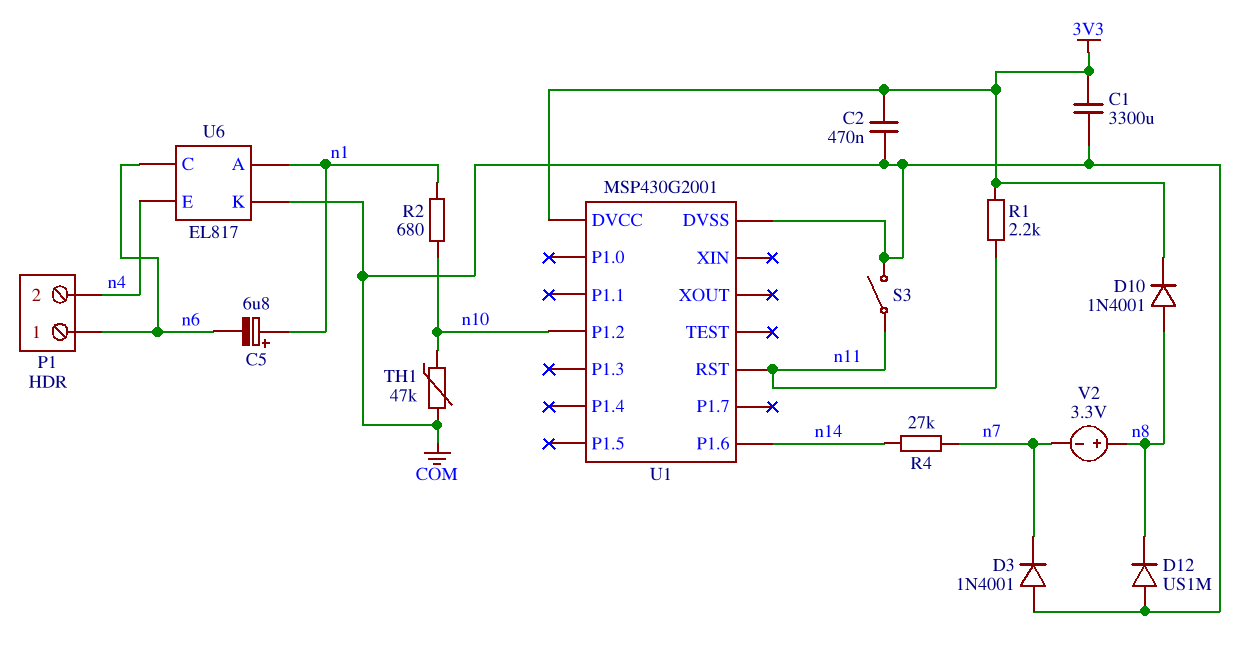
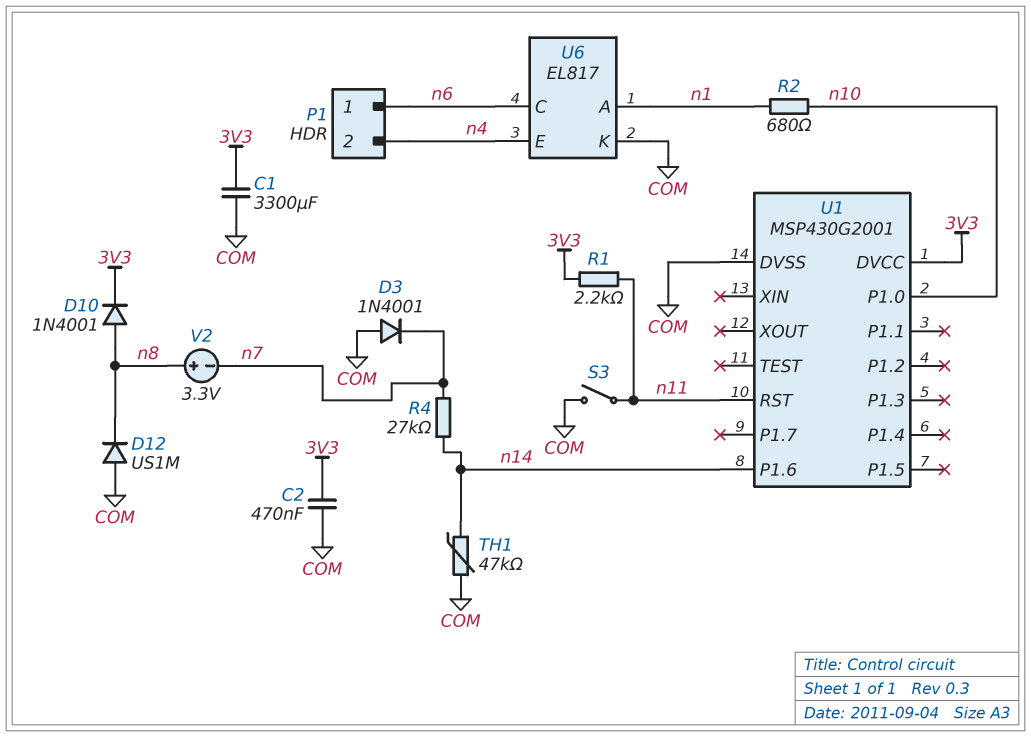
C5: 6.8uF (plus n1, minus n6) -> none
TH1: 47k (COM, n10) -> 47k (COM, n14)
U1 pin P1.0: none -> n10
U1 pin P1.2: n10 -> none

